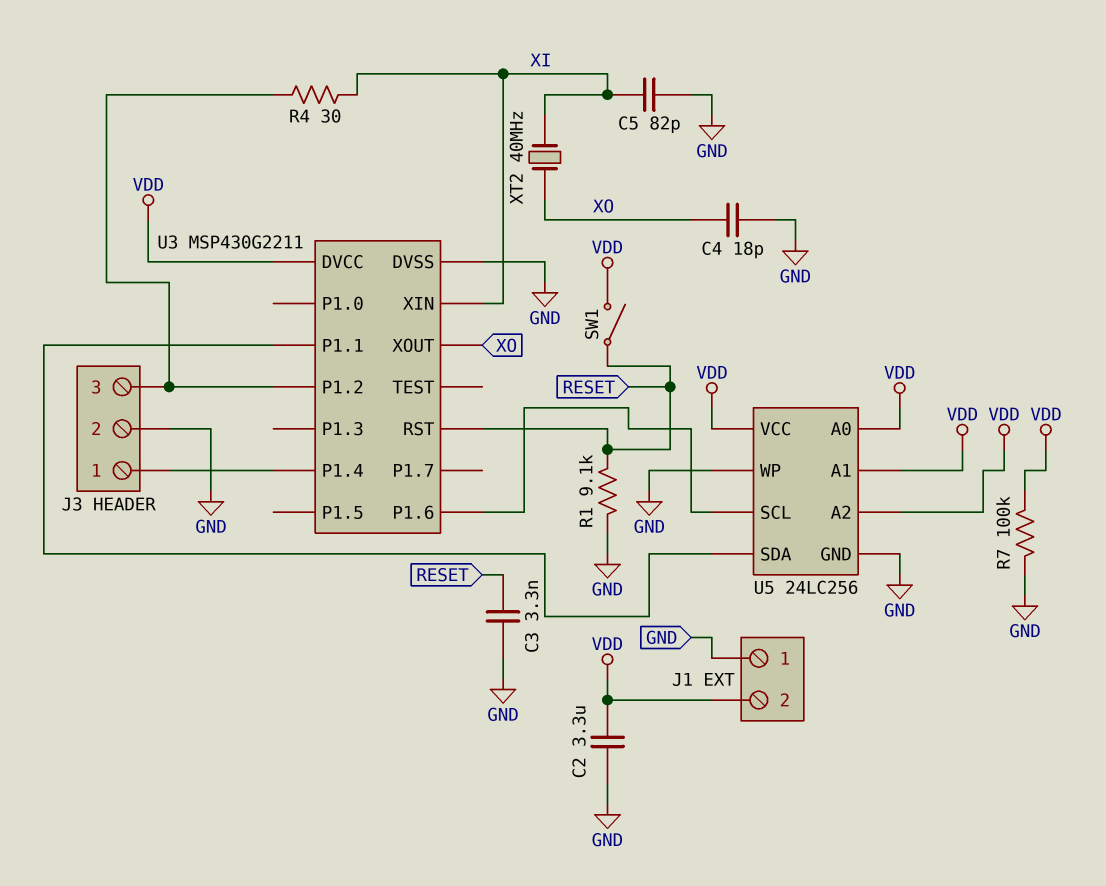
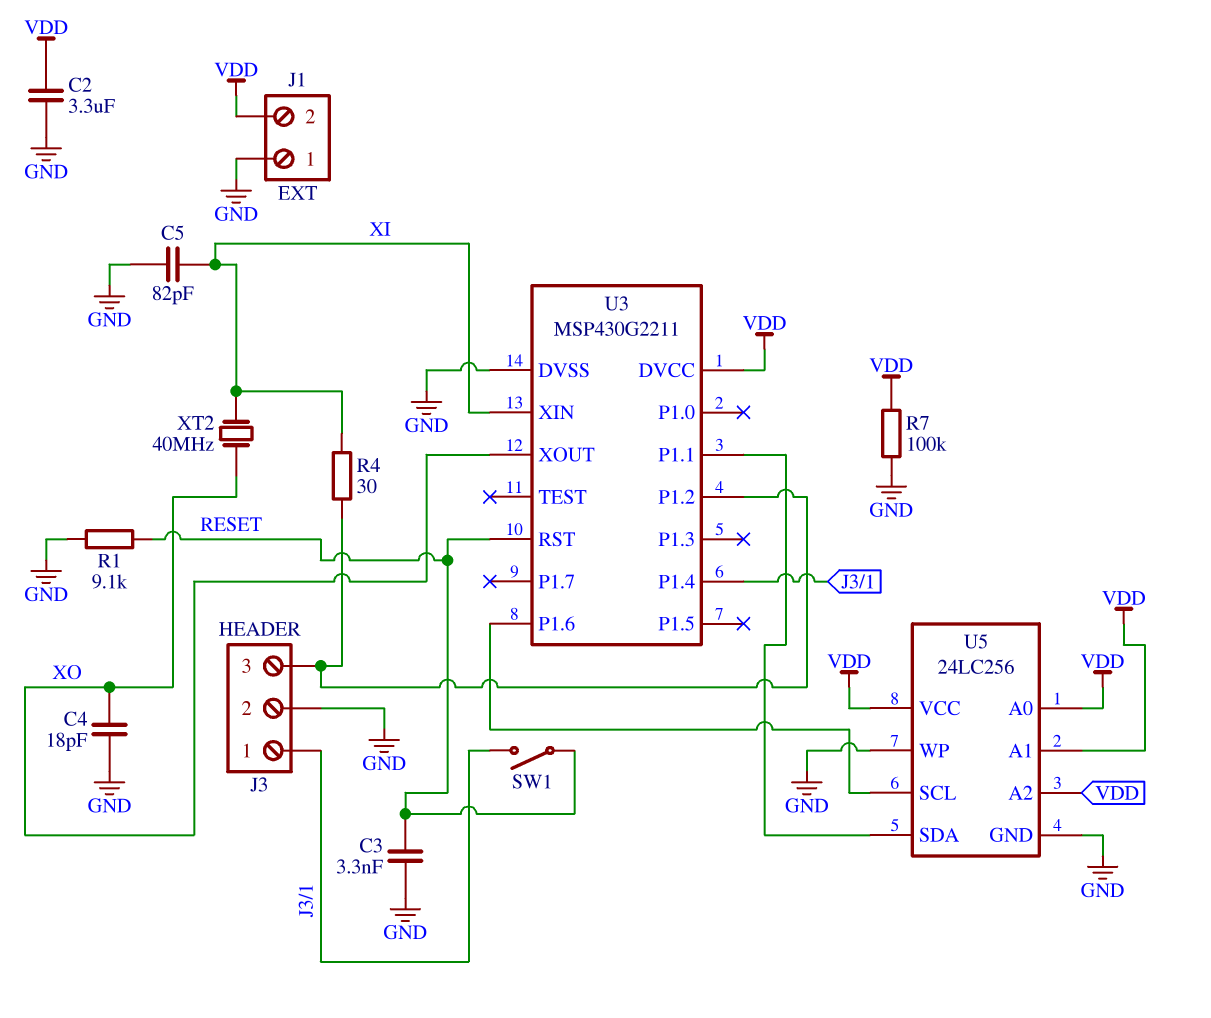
SW1: switch (RESET, VDD) -> switch (J3/1, RESET)

